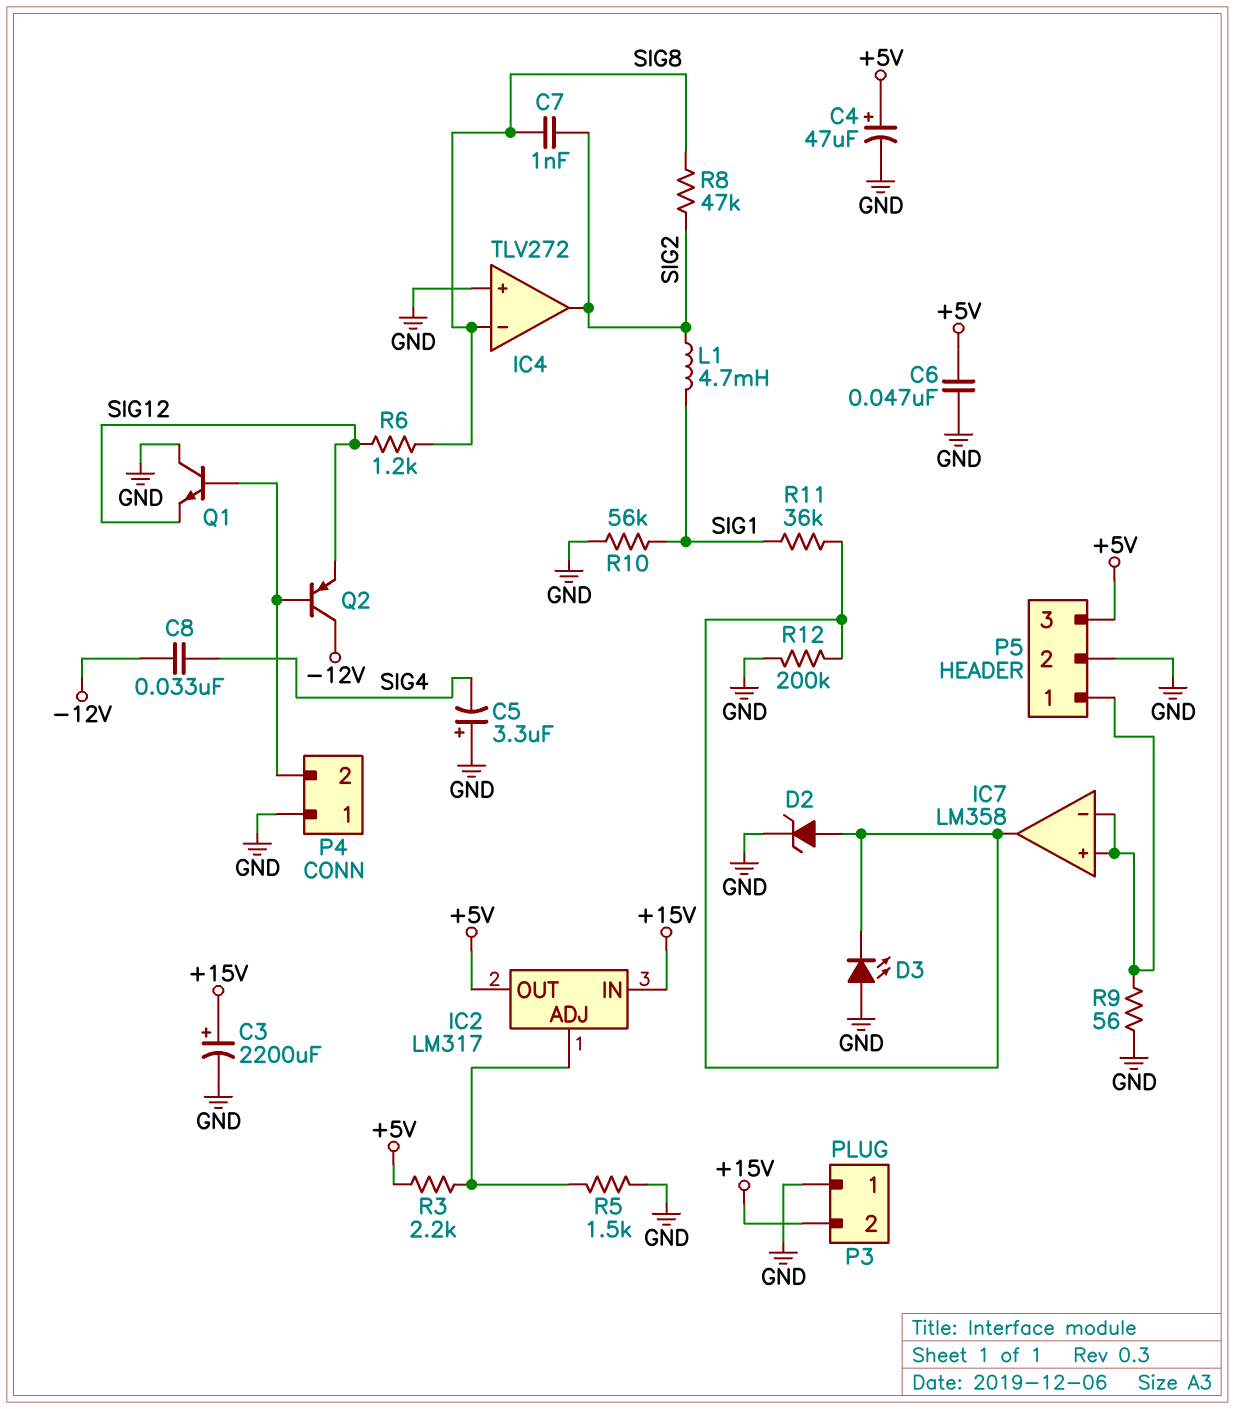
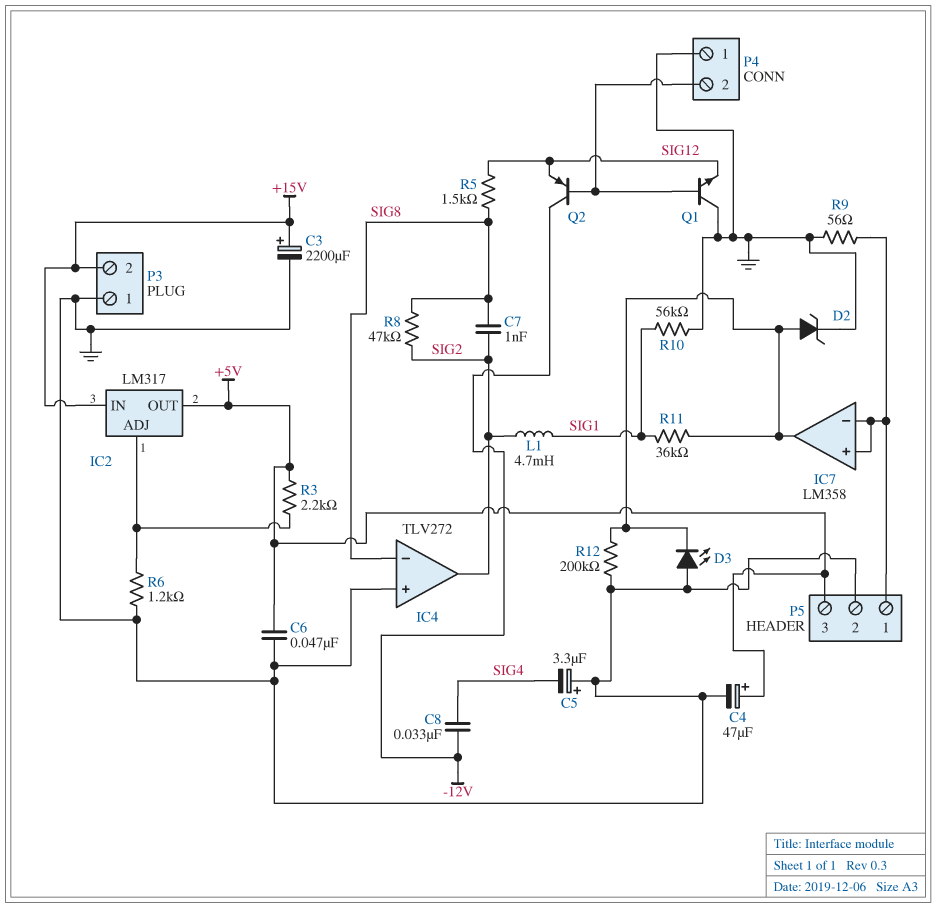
R5: 1.5k (GND, IC2/ADJ) -> 1.5k (SIG8, SIG12)
R6: 1.2k (SIG8, SIG12) -> 1.2k (GND, IC2/ADJ)

